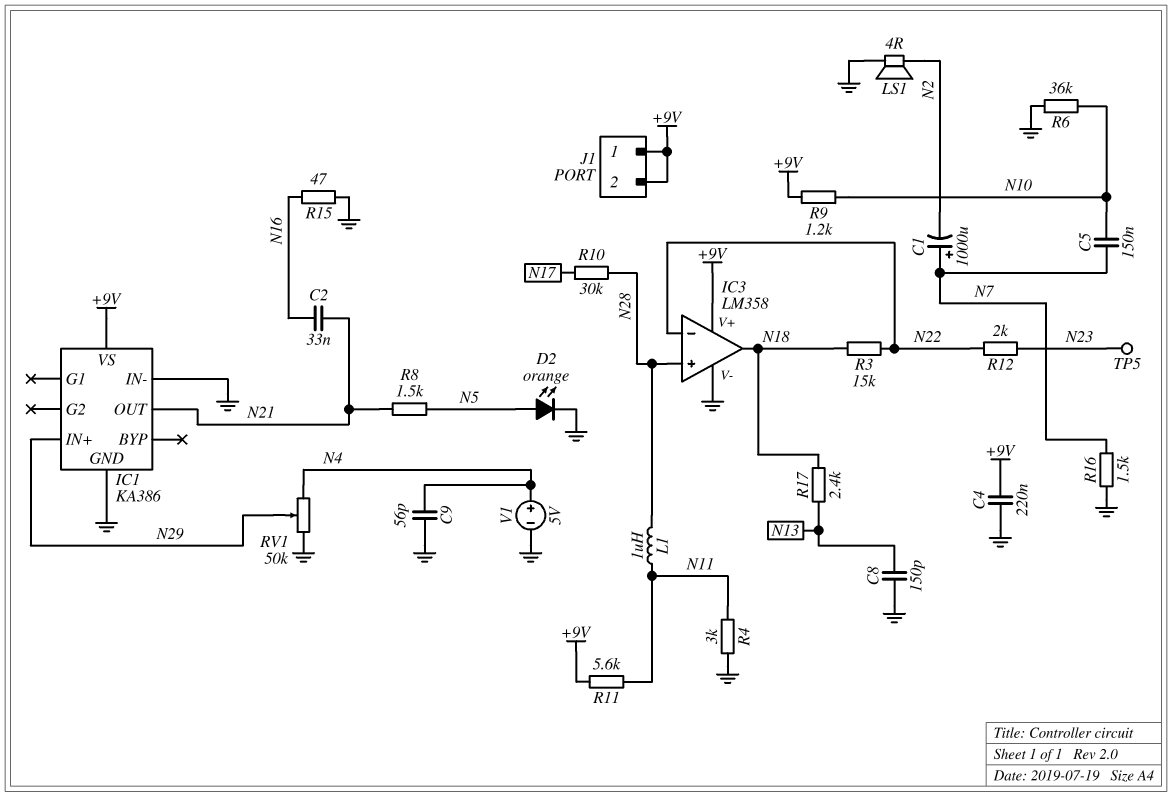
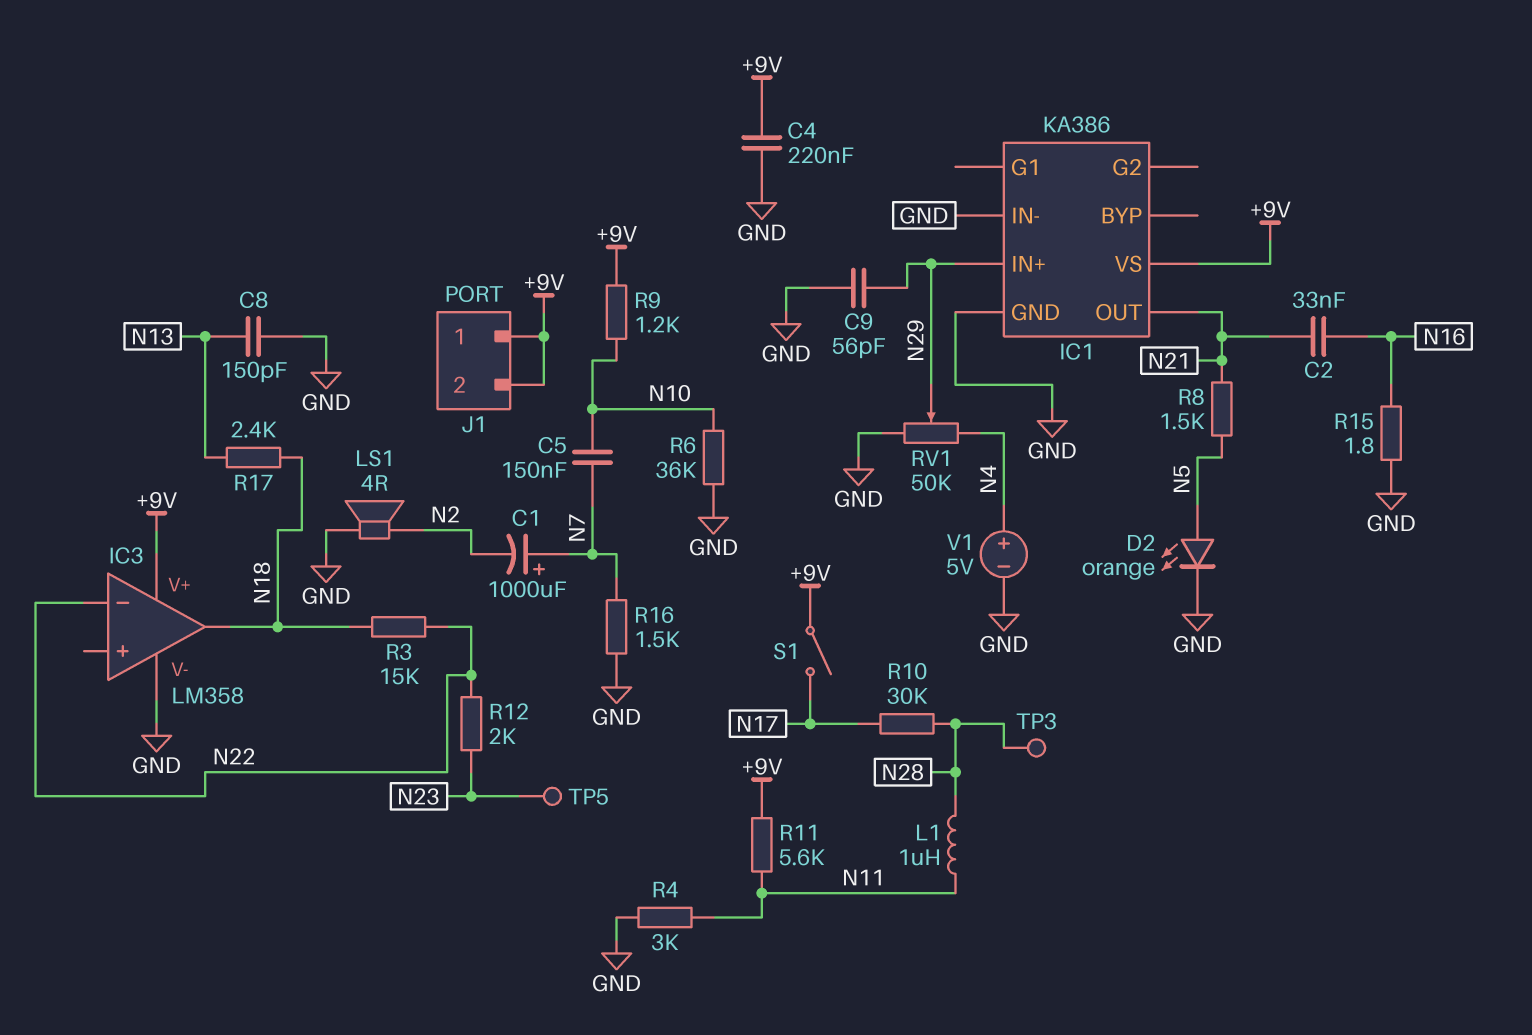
C9: 56pF (GND, N4) -> 56pF (GND, N29)
IC3 pin in+: N28 -> none
R15: 47 (GND, N16) -> 1.8 (GND, N16)
S1: none -> switch (+9V, N17)
TP3: none -> test point (N28)

